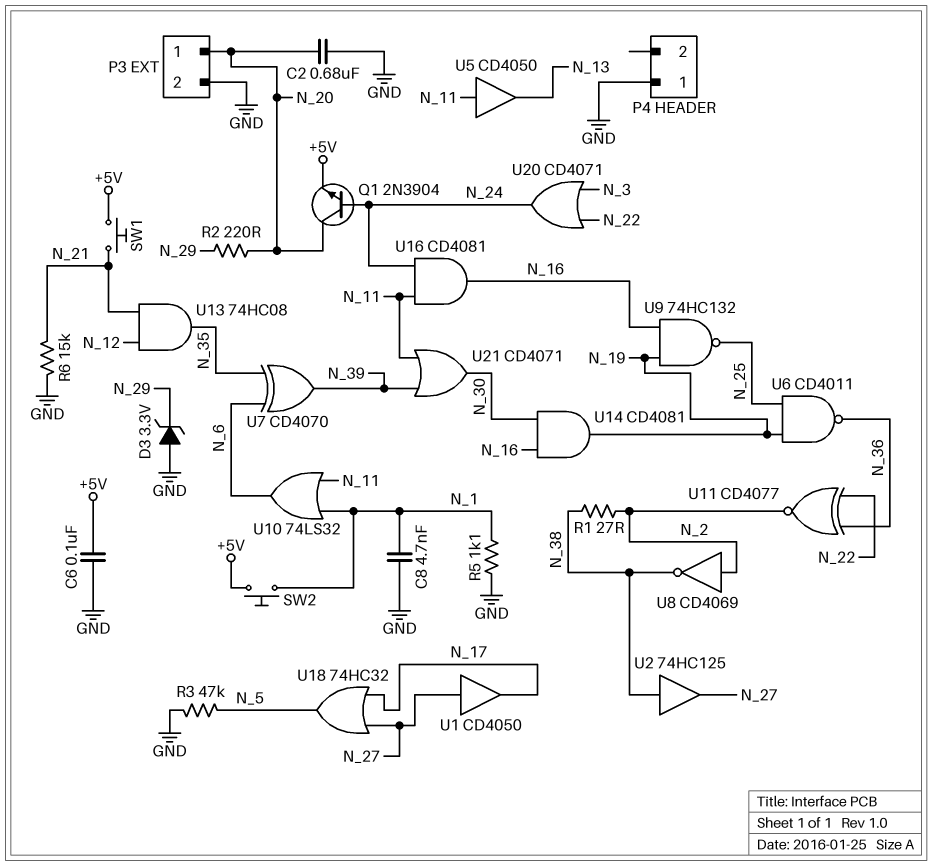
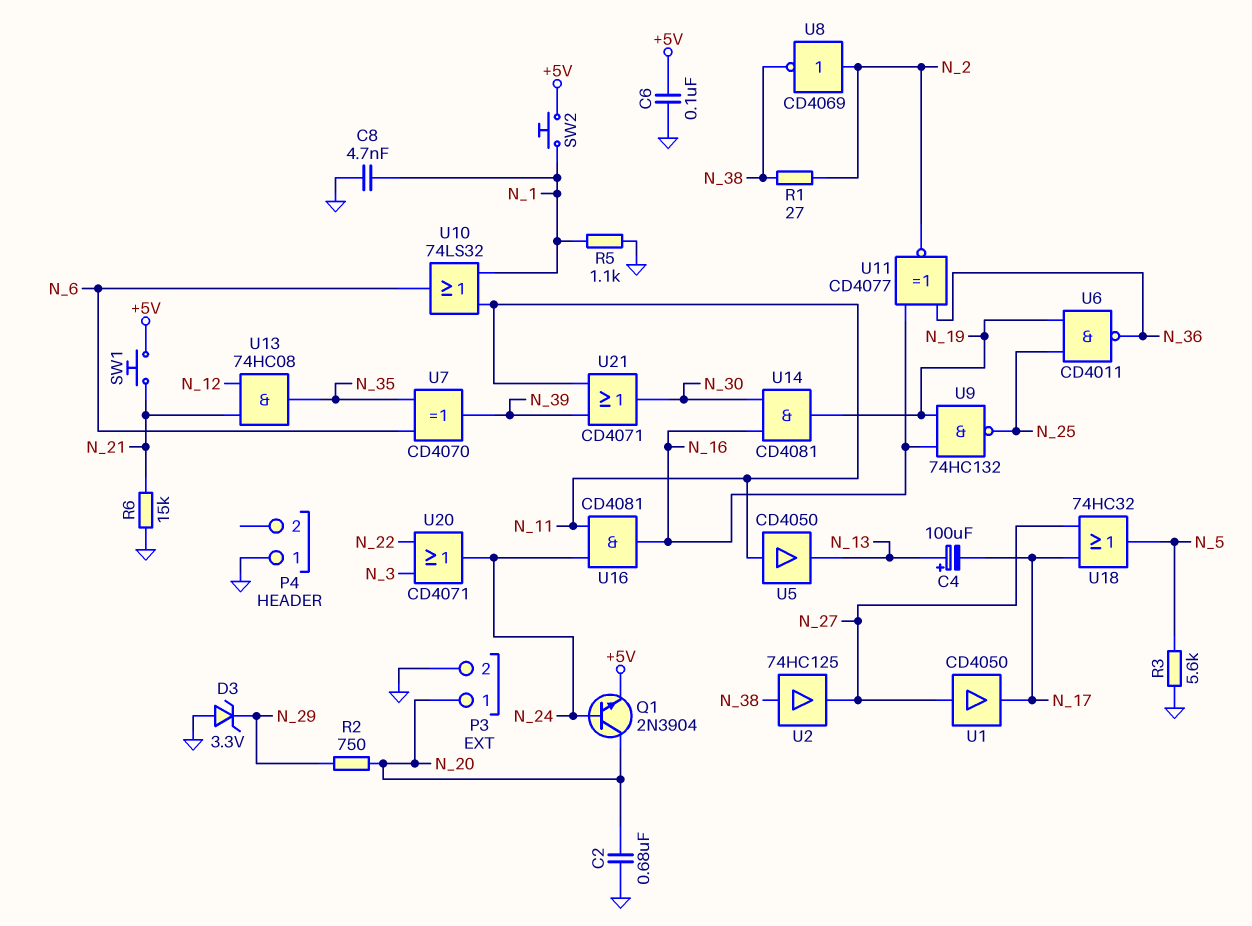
C4: none -> 100uF (plus N_13, minus N_17)
R2: 220 (N_20, N_29) -> 750 (N_20, N_29)
R3: 47k (GND, N_5) -> 5.6k (GND, N_5)
U11: XNOR CD4077 (in N_22, in N_36, out N_2) -> XNOR CD4077 (in N_16, in N_36, out N_2)

